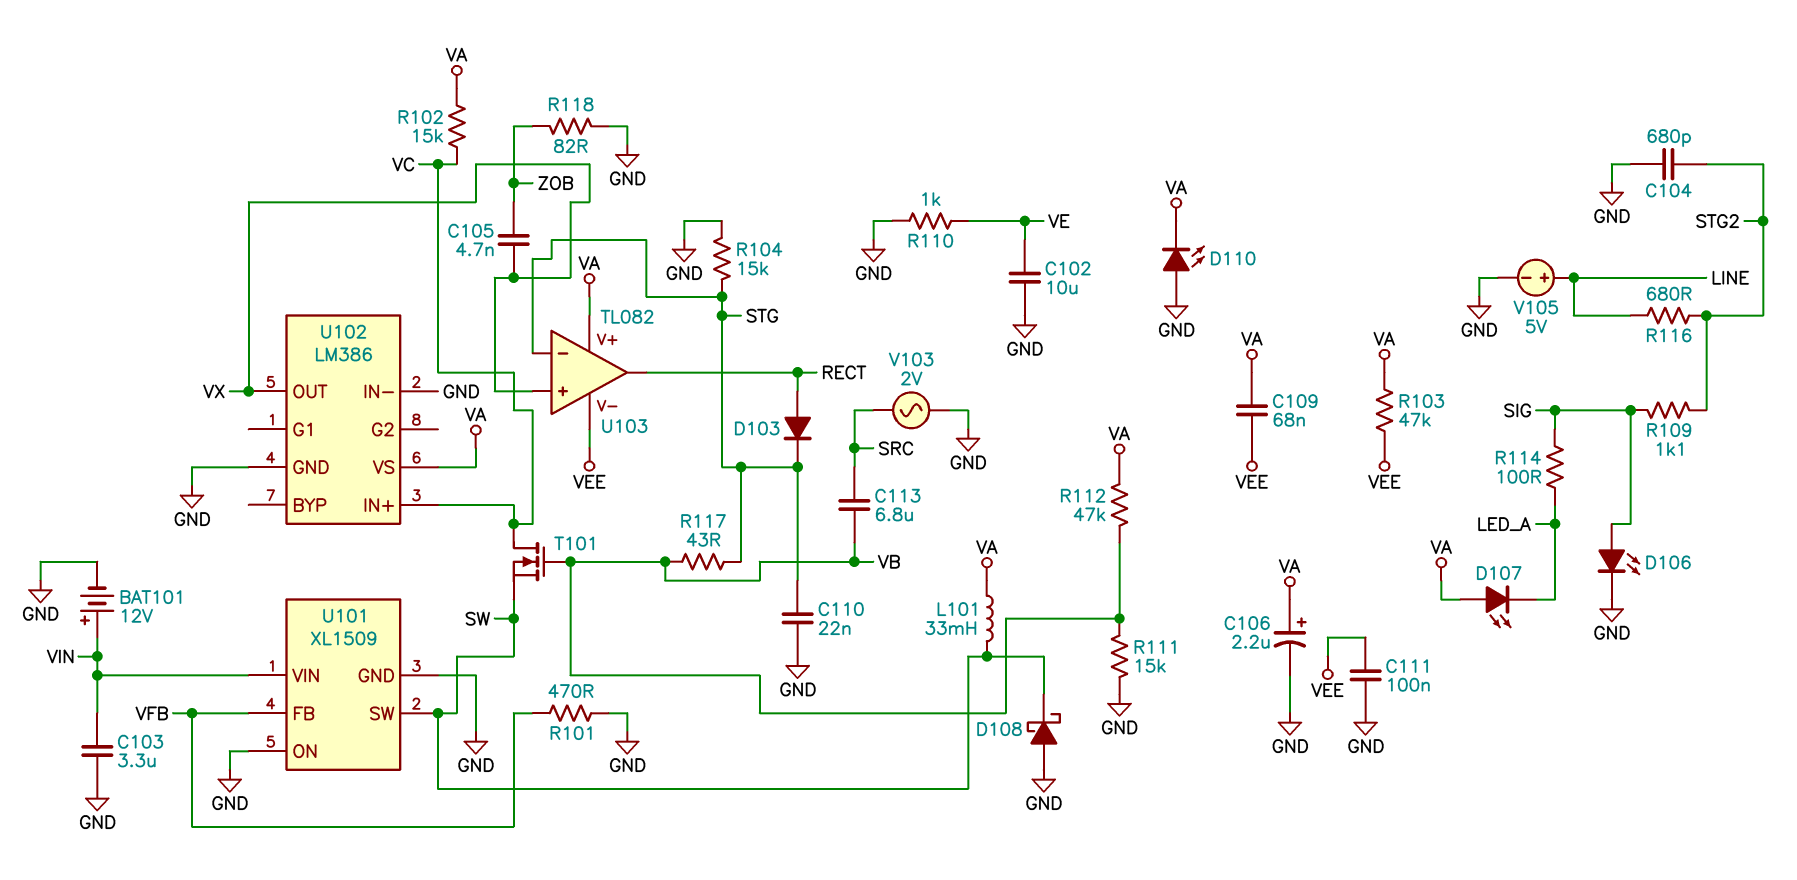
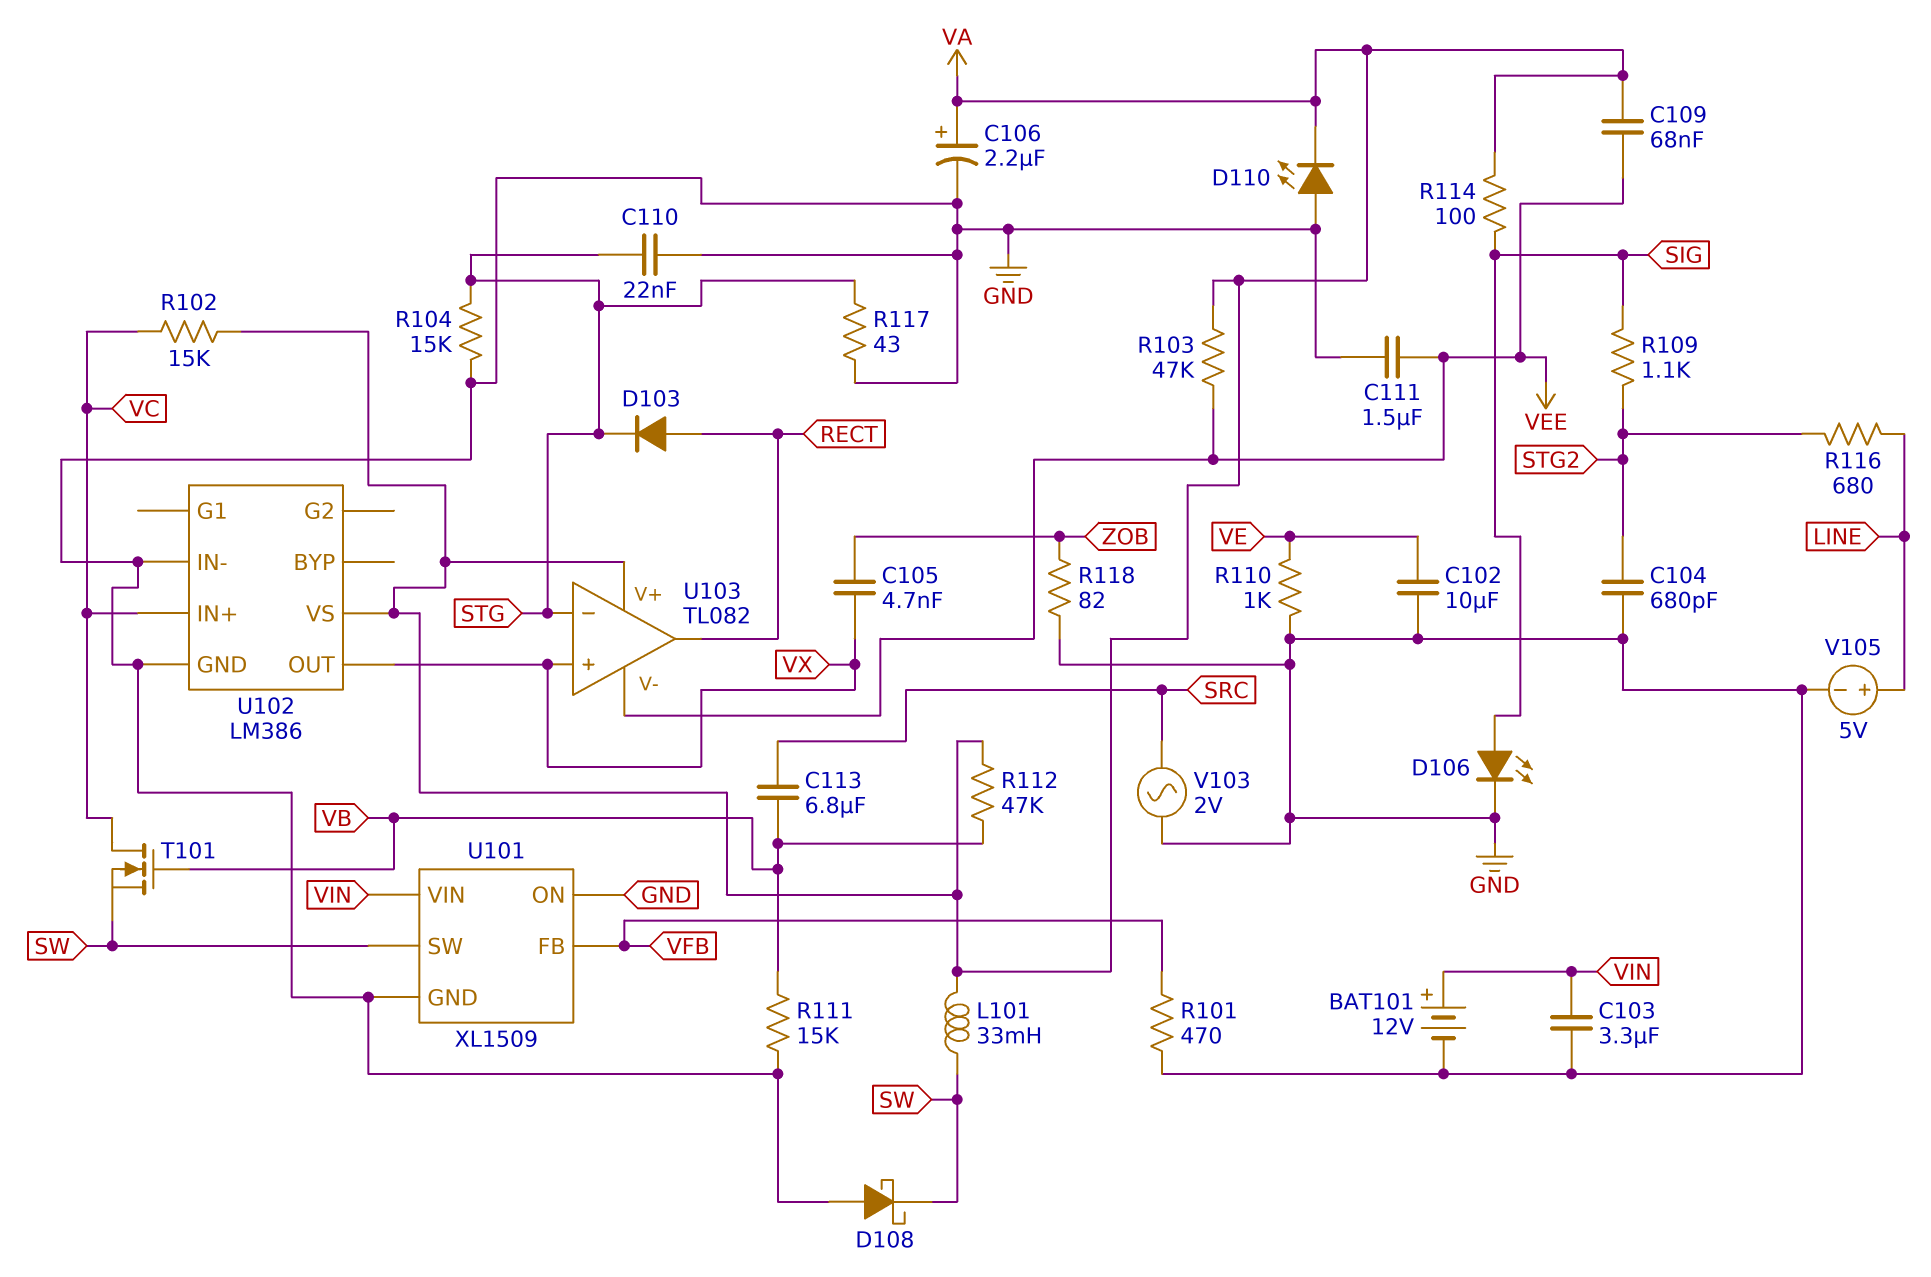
C111: 100nF (GND, VEE) -> 1.5uF (GND, VEE)
D107: LED (A VA, K LED_A) -> none
R114: 100 (LED_A, SIG) -> 100 (SIG, VA)
R117: 43 (STG, VB) -> 43 (GND, STG)

